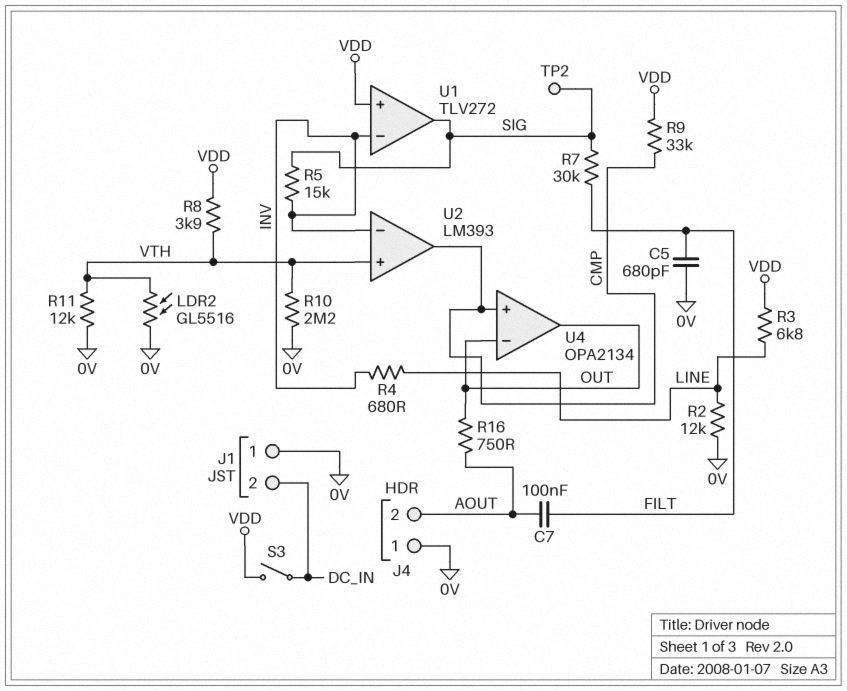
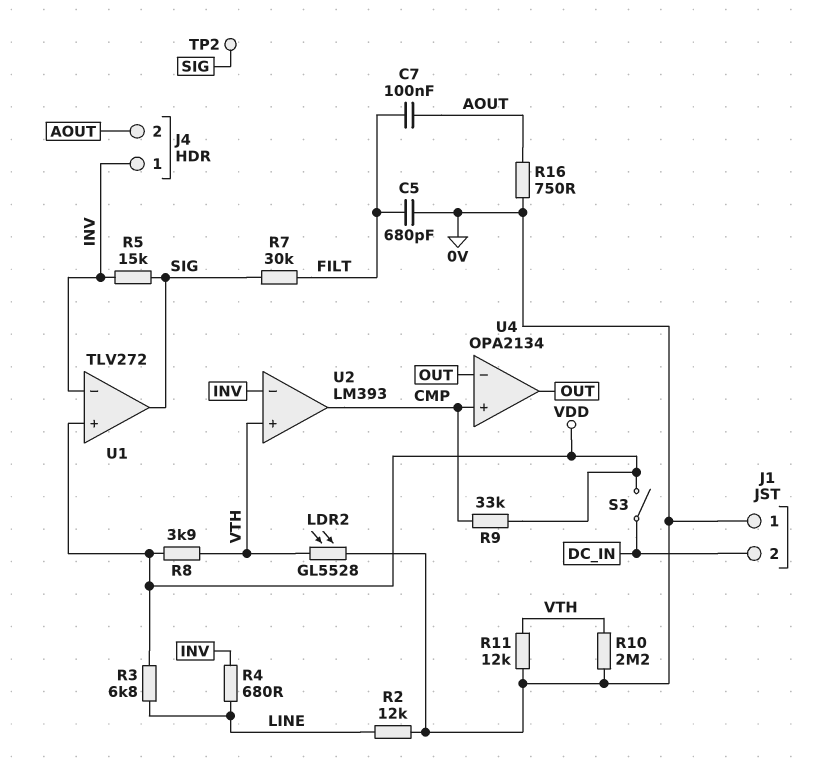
J4 pin 1: 0V -> INV
LDR2: GL5516 (0V, VTH) -> GL5528 (0V, VTH)
R16: 750 (AOUT, OUT) -> 750 (0V, AOUT)

